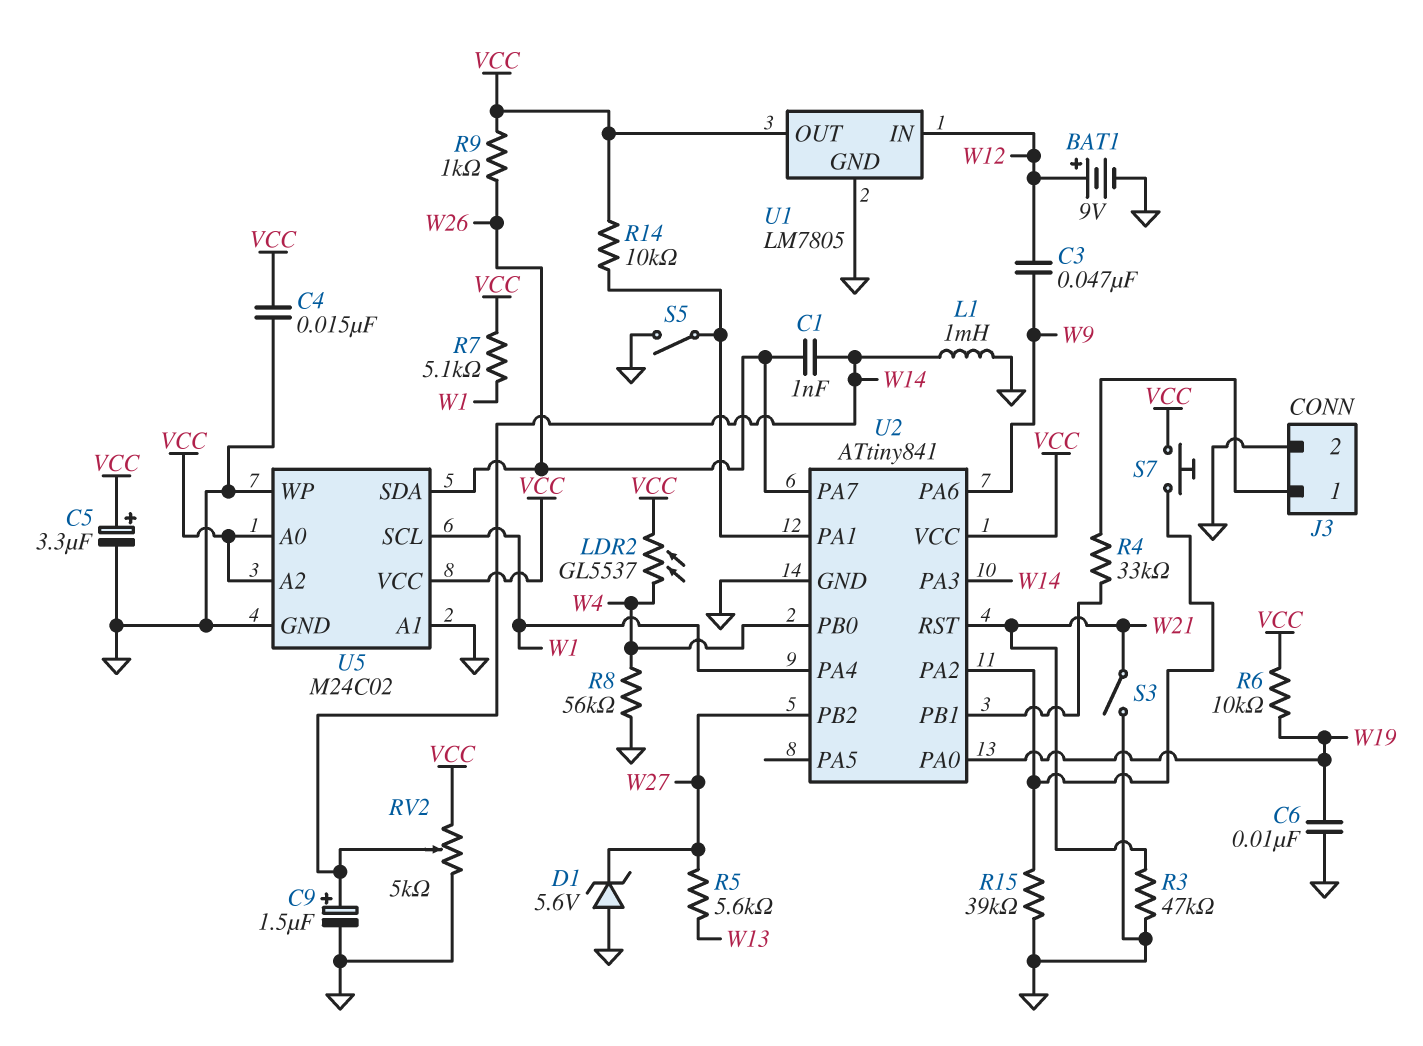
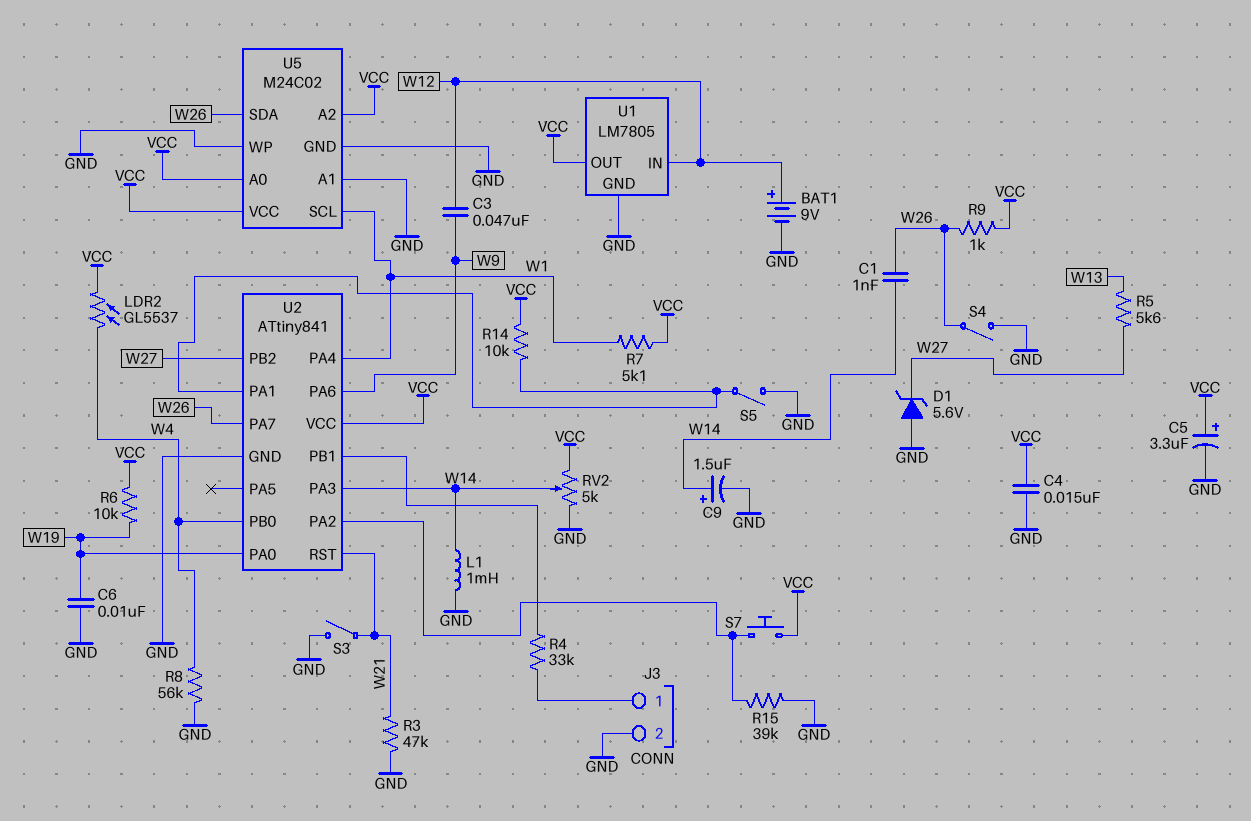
S4: none -> switch (GND, W26)

